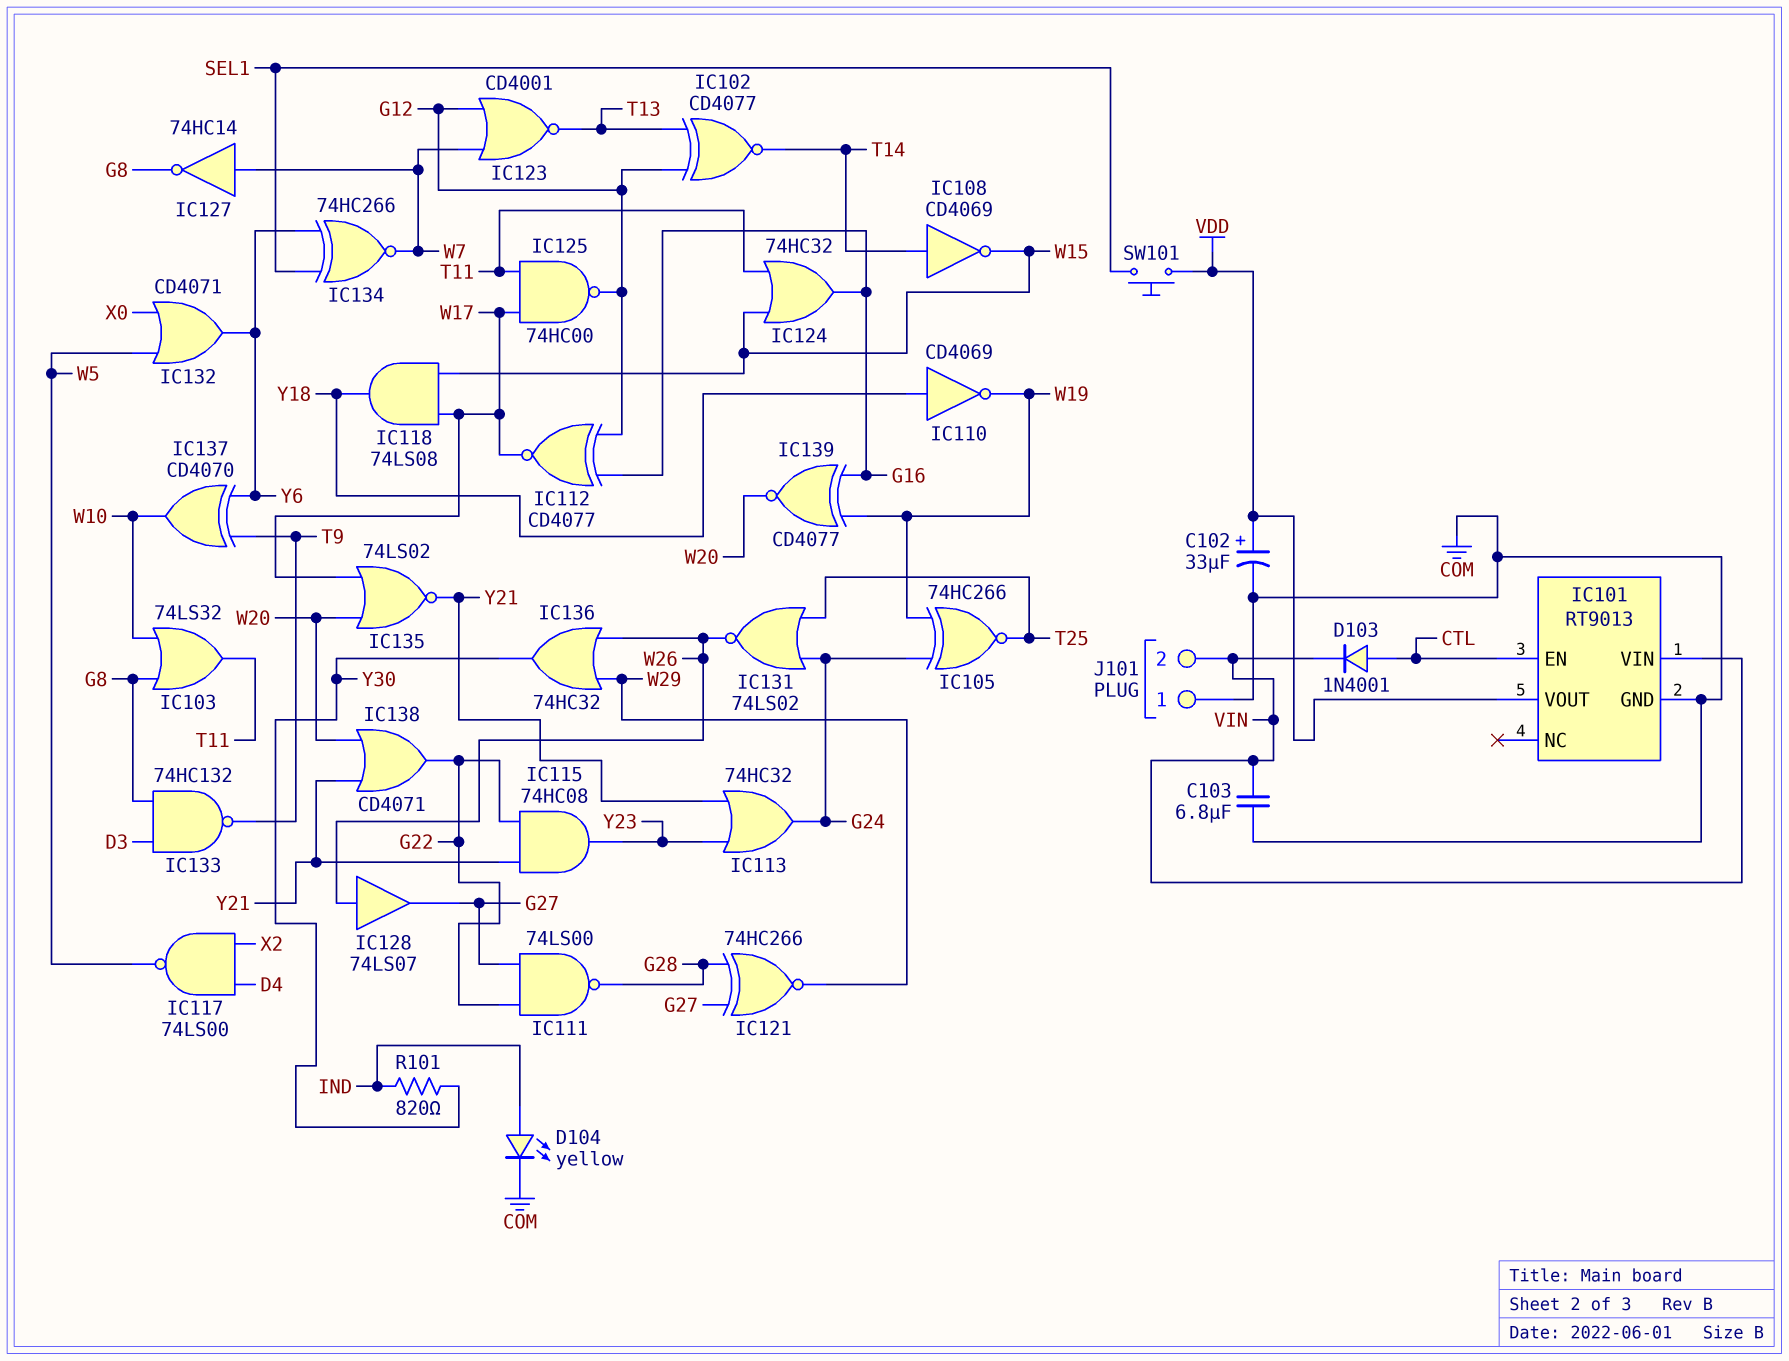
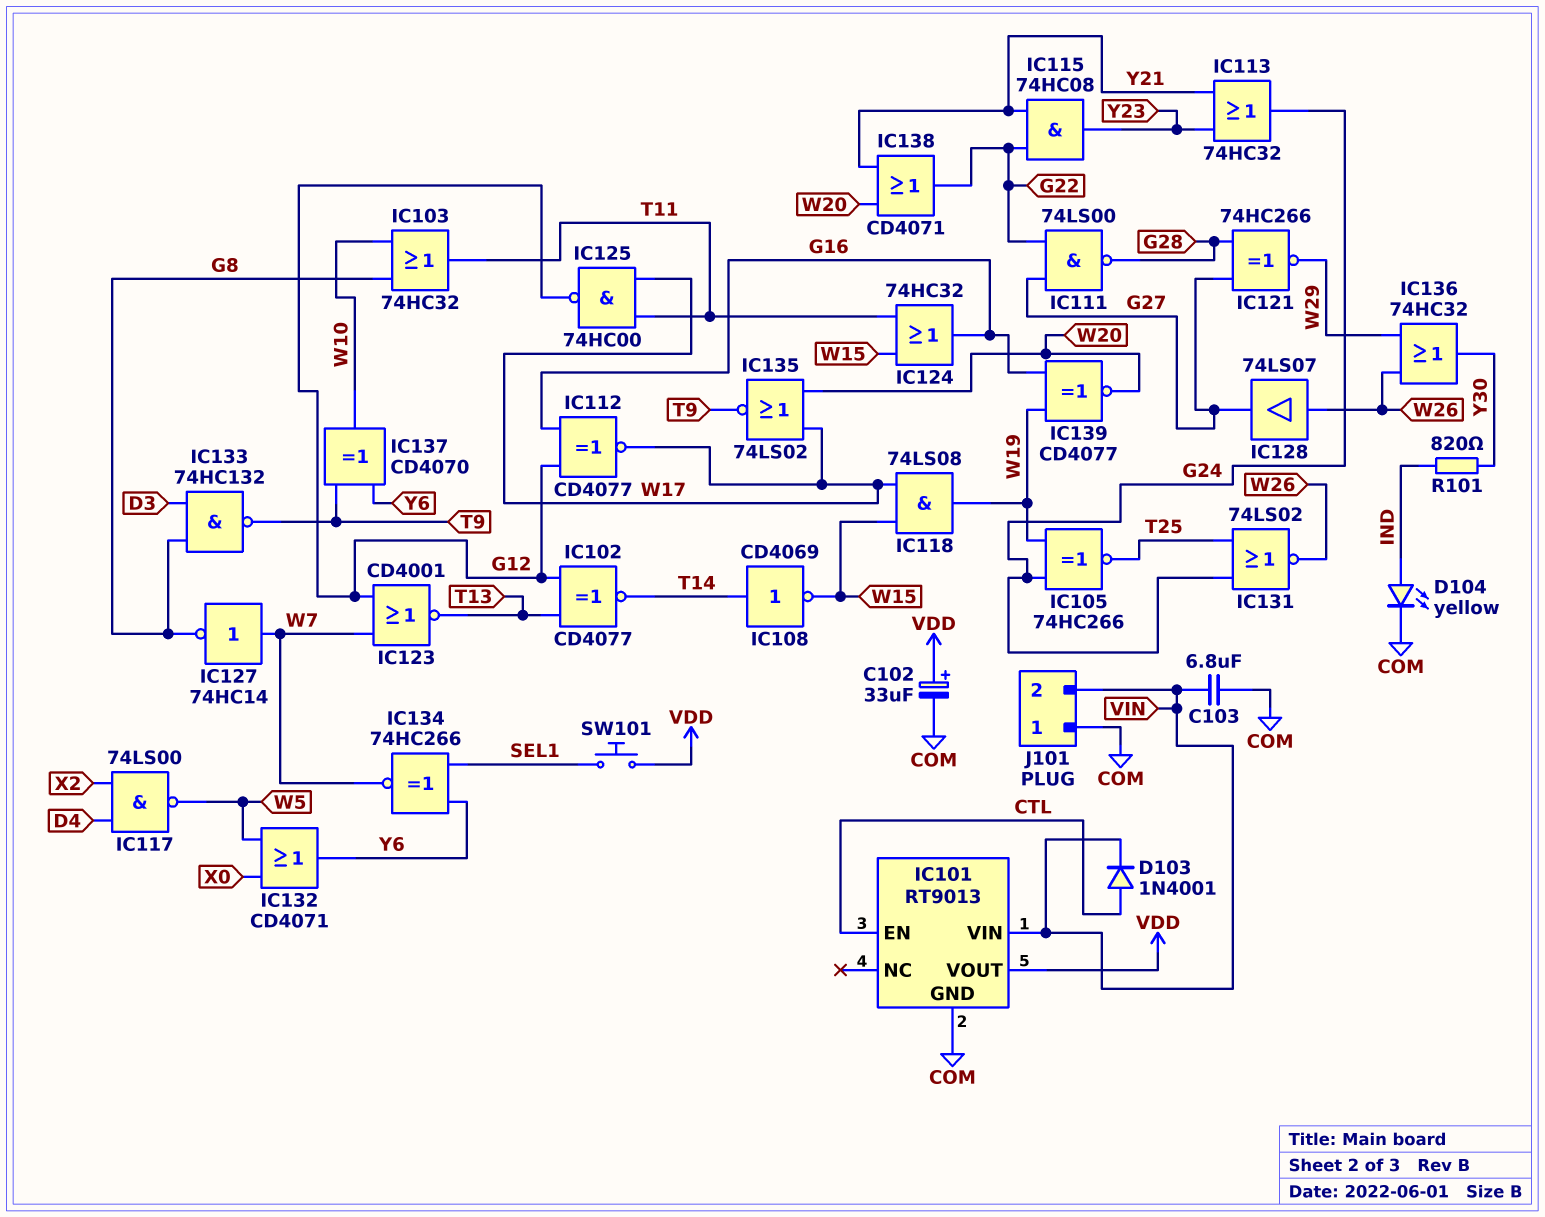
IC103: OR 74LS32 (in G8, in W10, out T11) -> OR 74HC32 (in G8, in W10, out T11)
IC110: NOT CD4069 (in Y18, out W19) -> none
IC118: AND 74LS08 (in W15, in W17, out Y18) -> AND 74LS08 (in W15, in W17, out W19)
IC135: NOR 74LS02 (in W17, in W20, out Y21) -> NOR 74LS02 (in W17, in W20, out T9)

